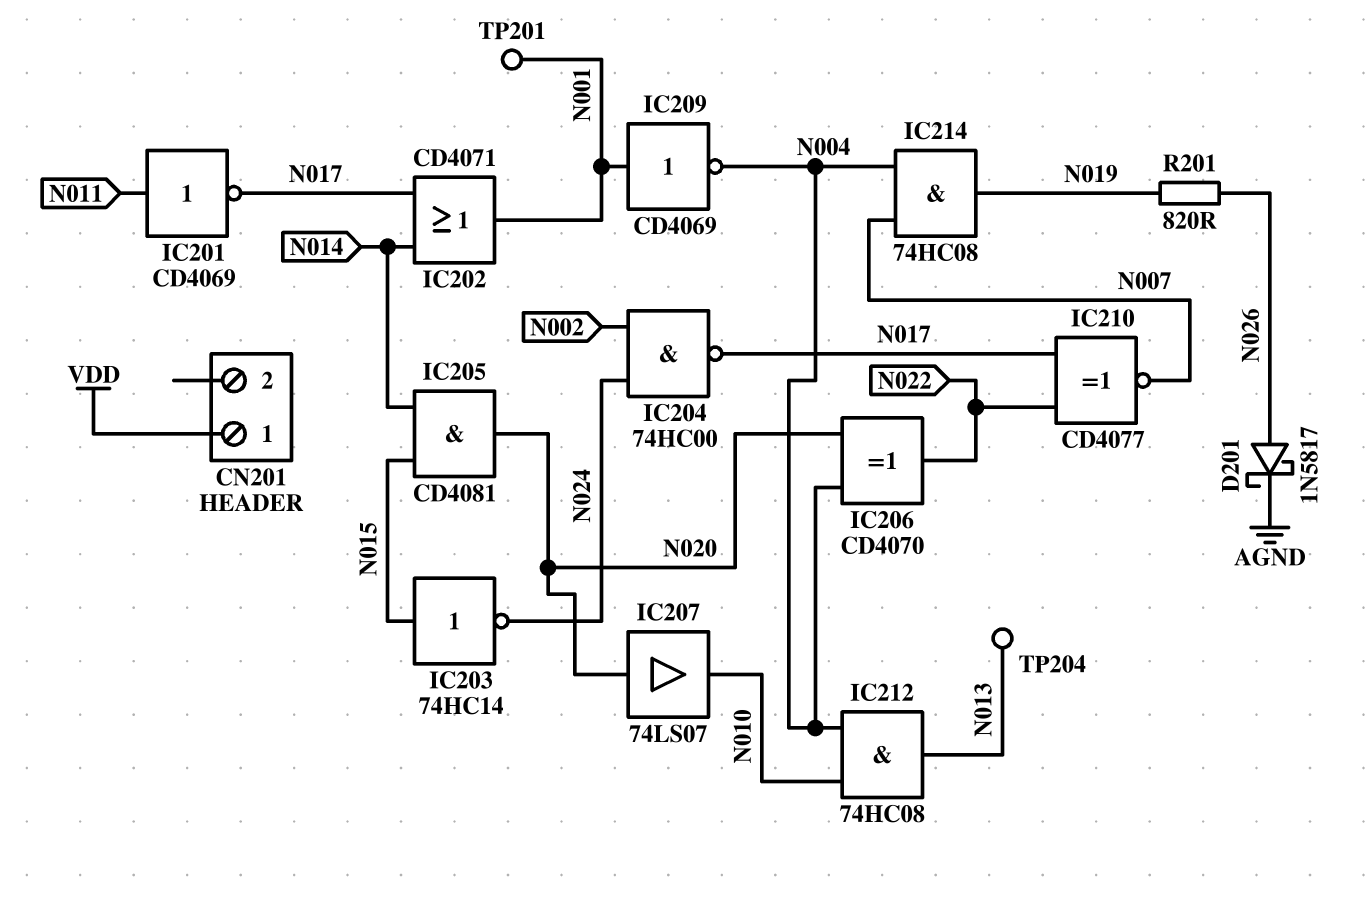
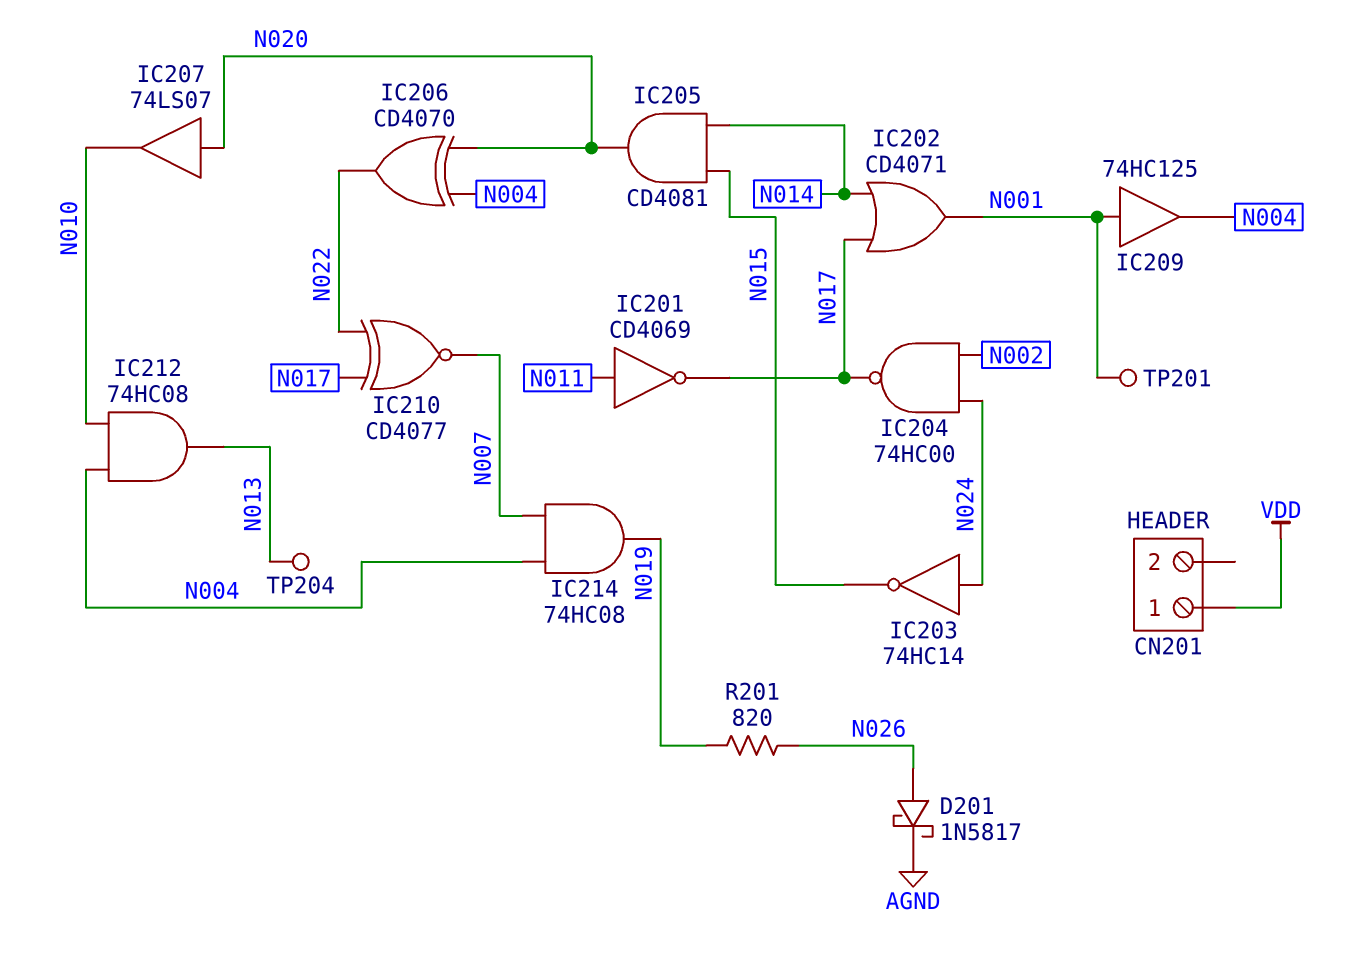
IC203: NOT 74HC14 (in N015, out N024) -> NOT 74HC14 (in N024, out N015)
IC209: NOT CD4069 (in N001, out N004) -> buffer 74HC125 (in N001, out N004)

